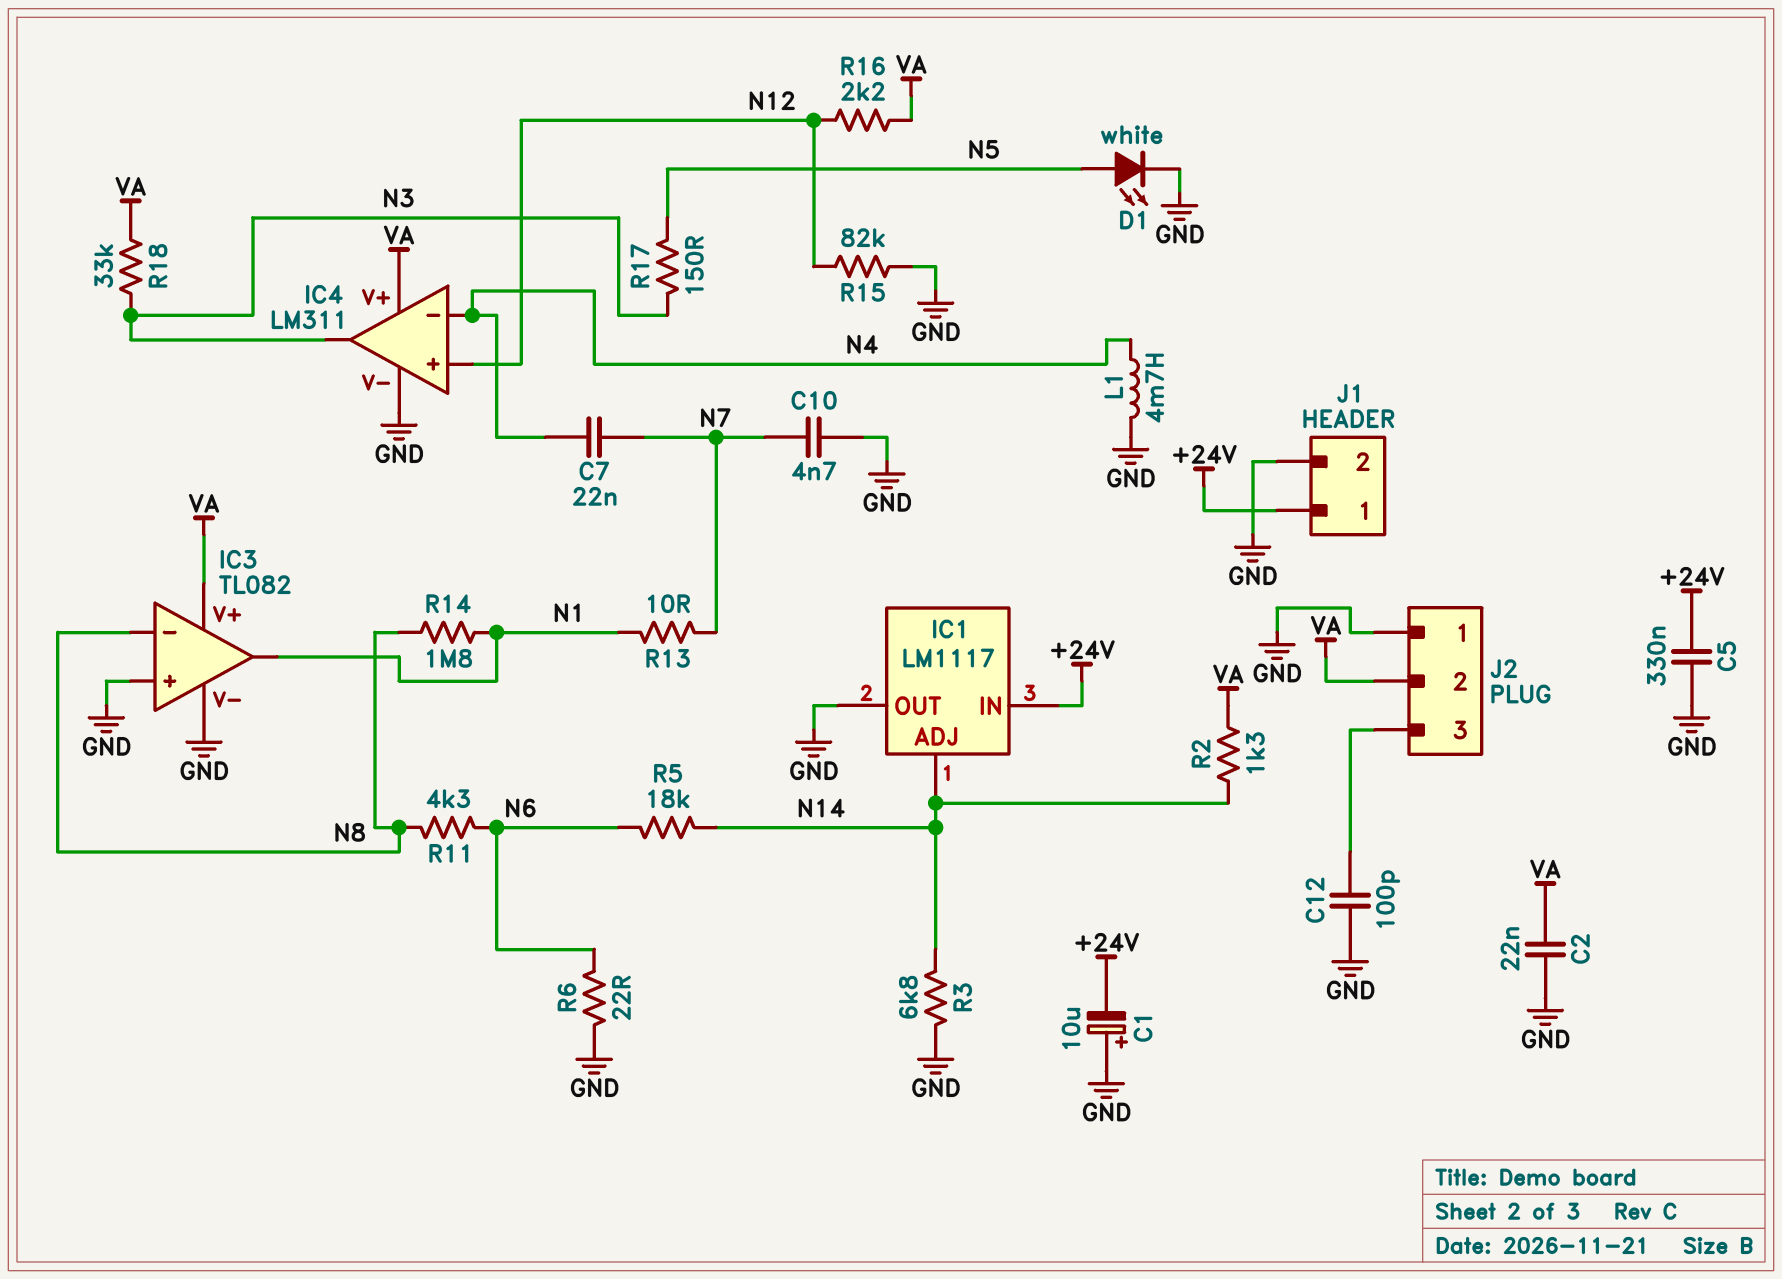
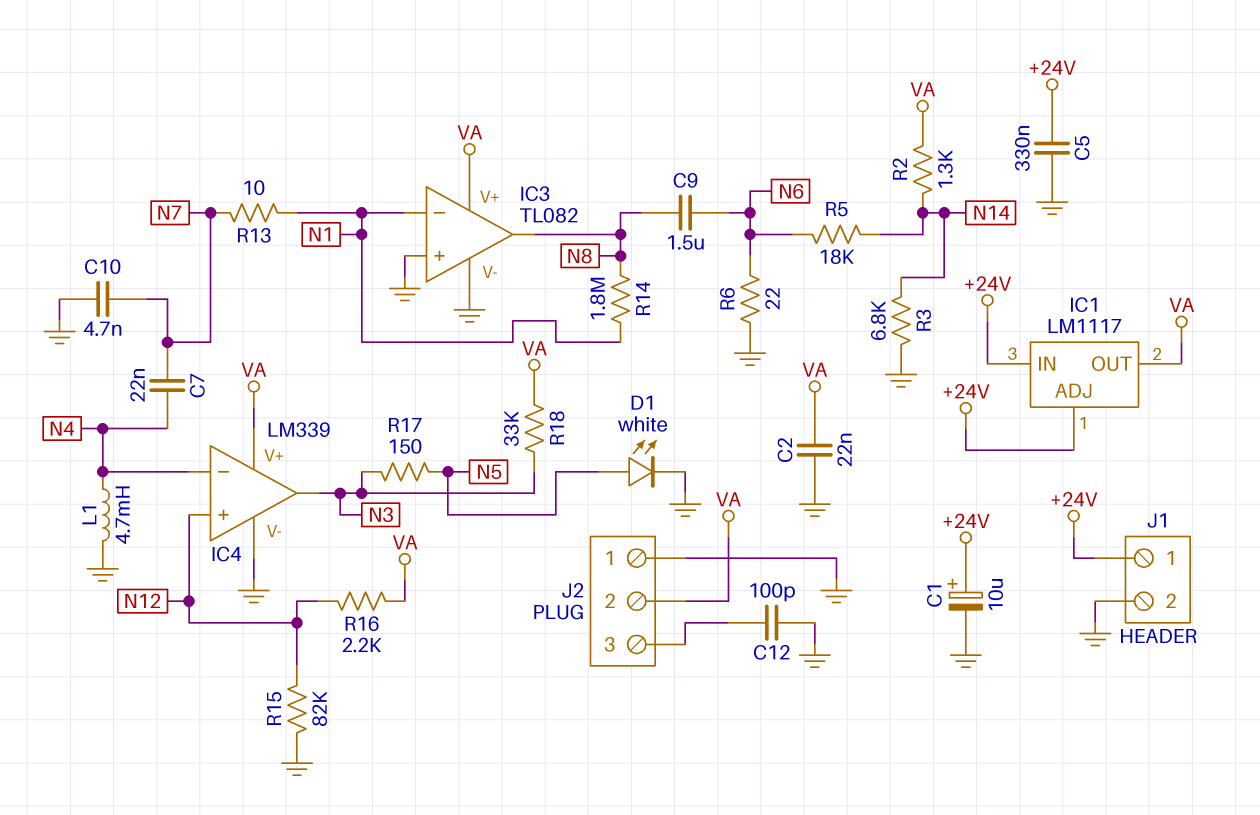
C1: 10uF (plus GND, minus +24V) -> 10uF (plus +24V, minus GND)
C9: none -> 1.5uF (N6, N8)
IC1 pin ADJ: N14 -> +24V
IC1 pin OUT: GND -> VA
IC3 pin in-: N8 -> N1
IC3 pin out: N1 -> N8
IC4: LM311 -> LM339
R11: 4.3k (N6, N8) -> none

